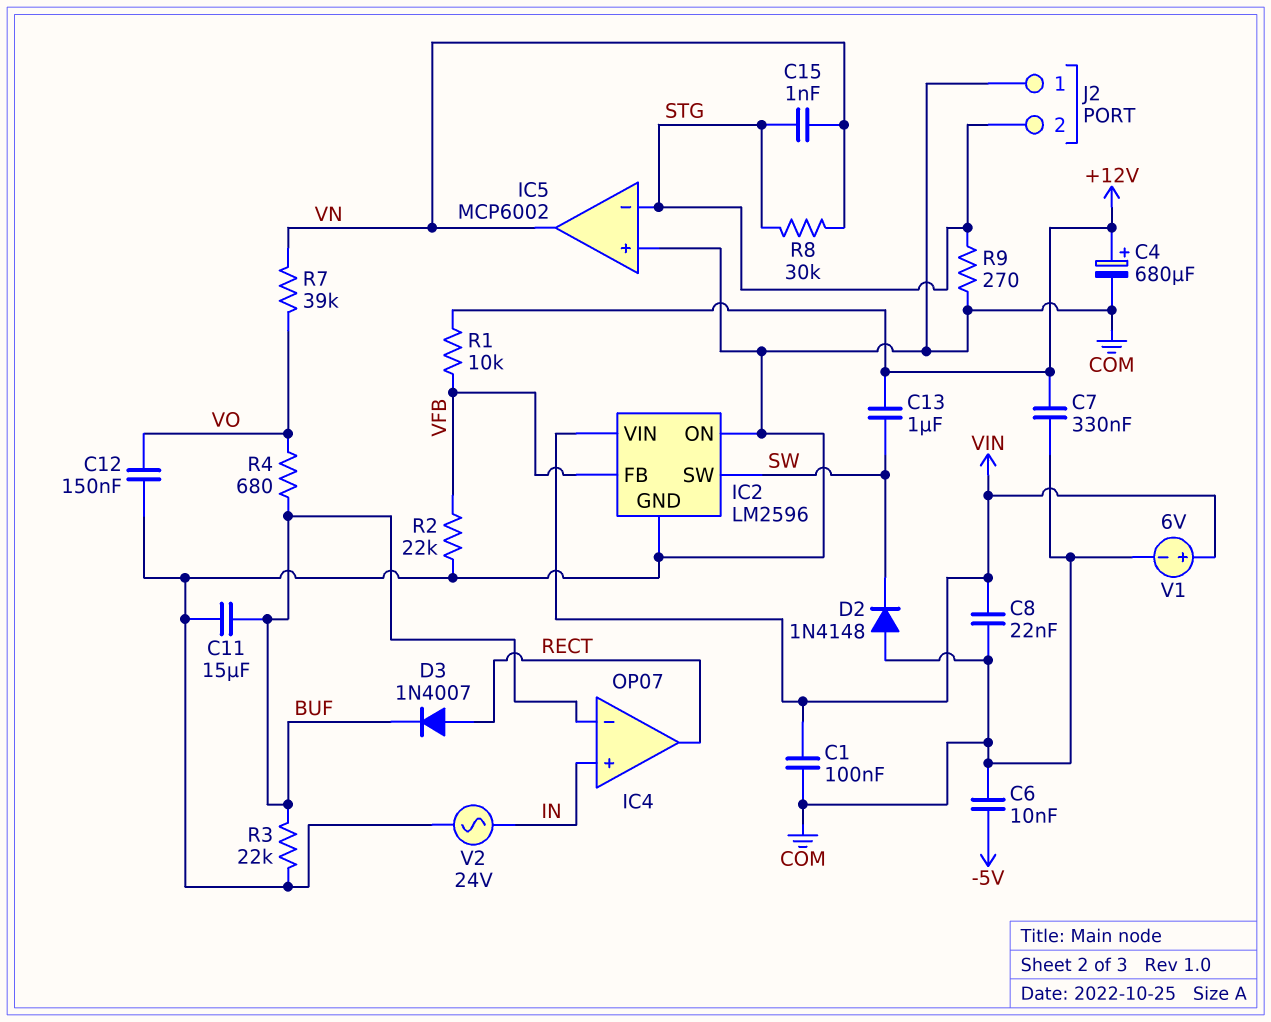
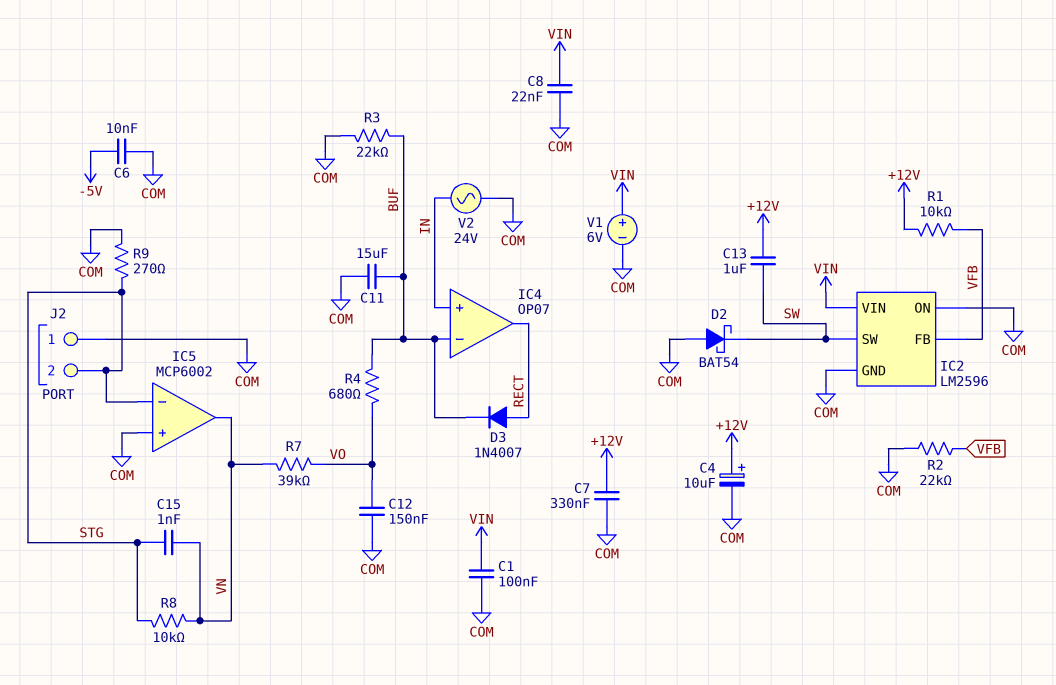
C4: 680uF (plus +12V, minus COM) -> 10uF (plus +12V, minus COM)
D2: diode 1N4148 (A COM, K SW) -> schottky BAT54 (A COM, K SW)
R8: 30k (STG, VN) -> 10k (STG, VN)

